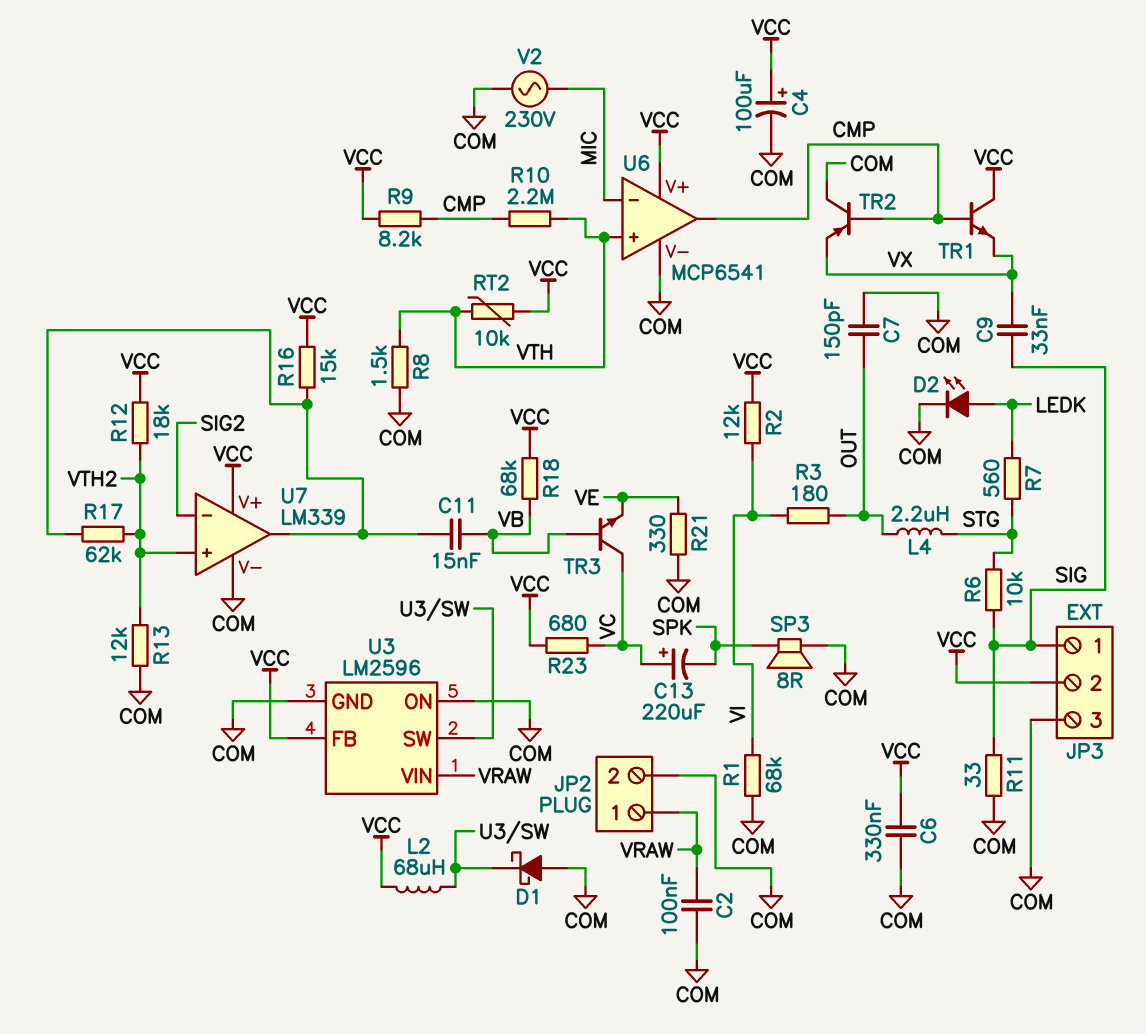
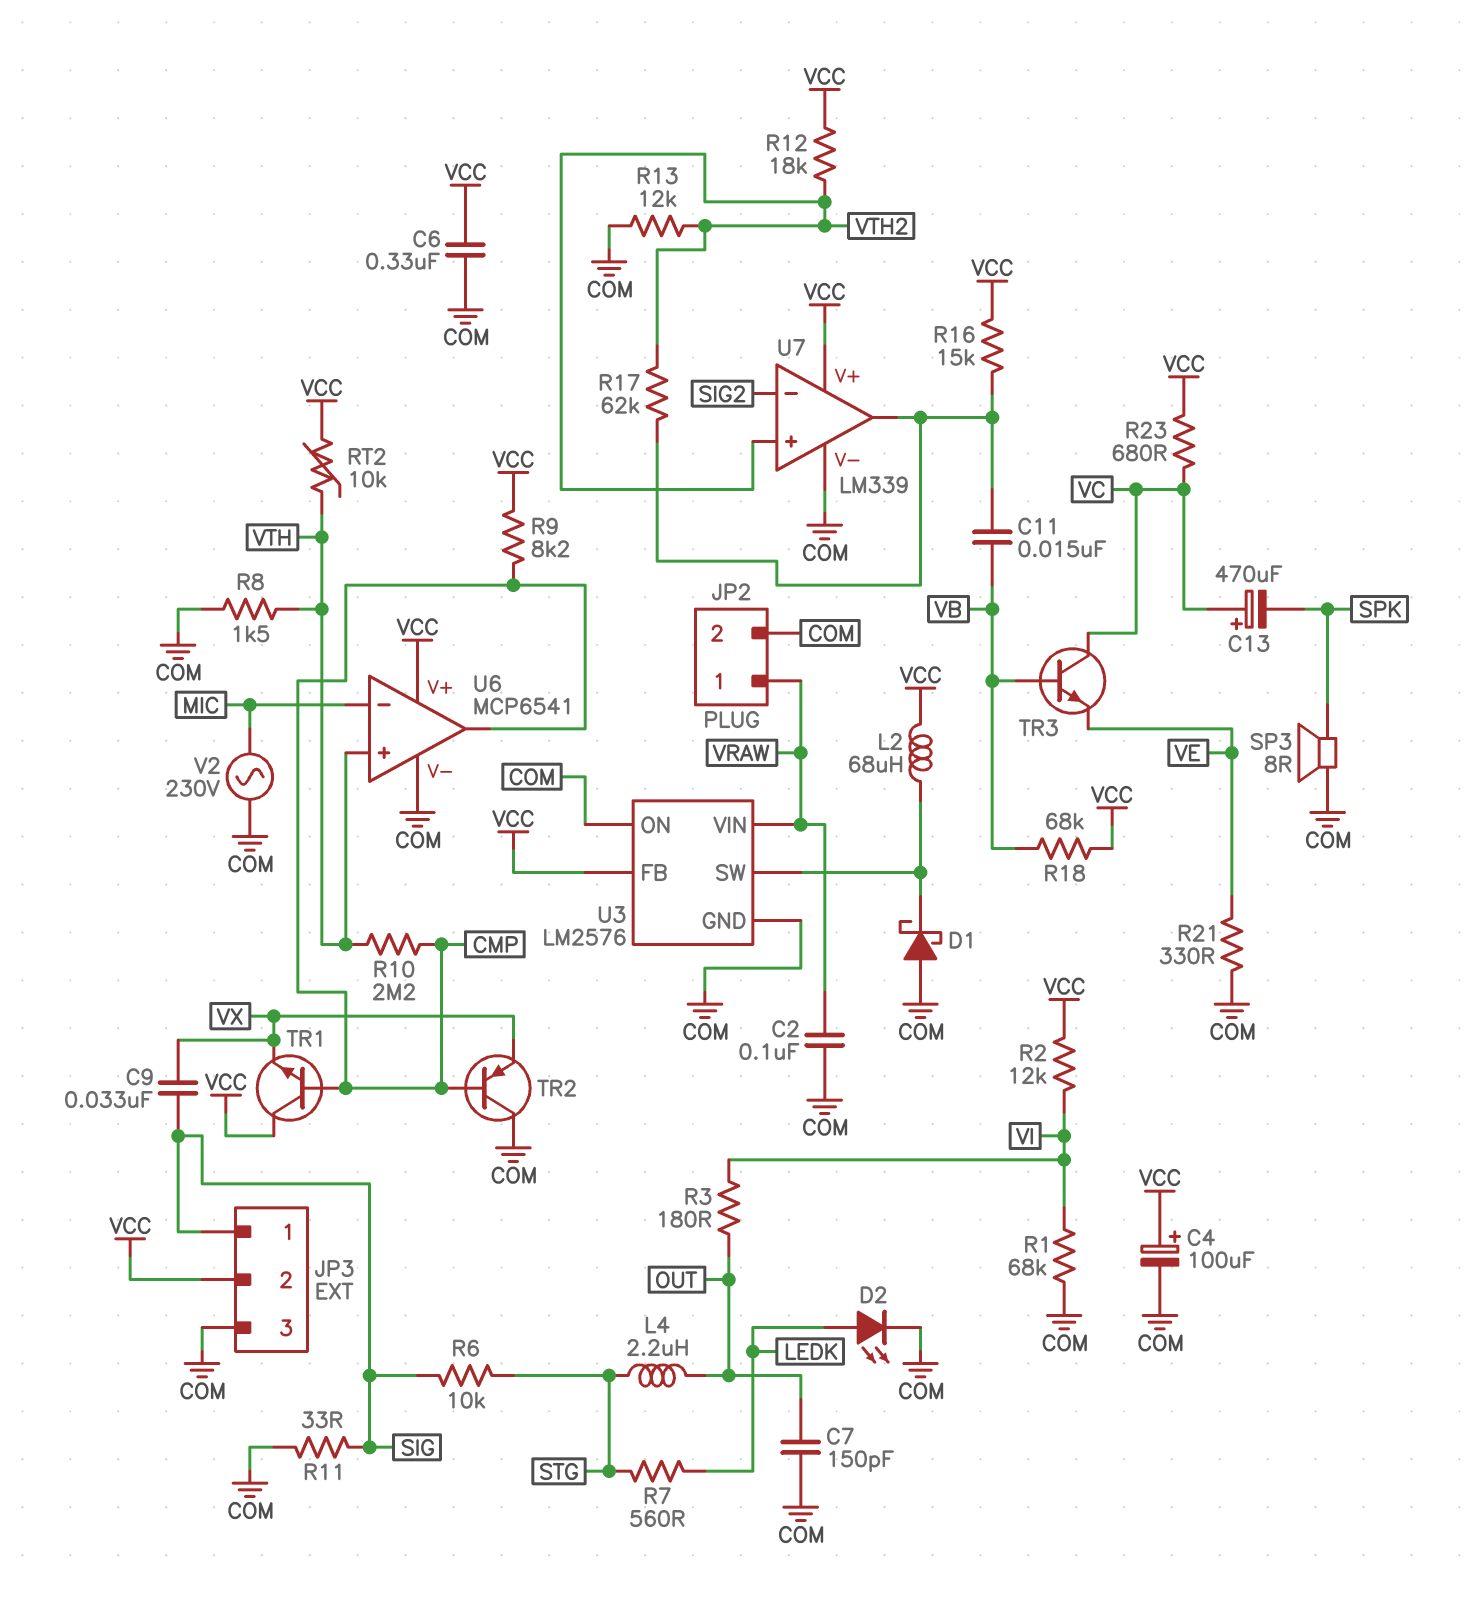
C13: 220uF (plus VC, minus SPK) -> 470uF (plus VC, minus SPK)
U3: LM2596 -> LM2576

